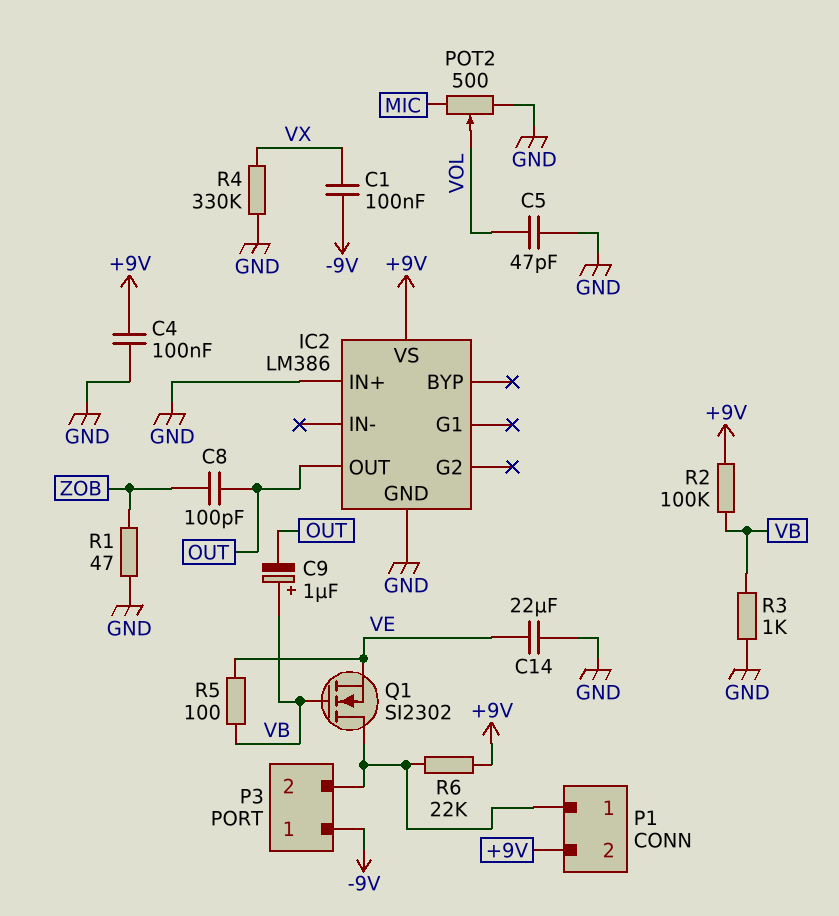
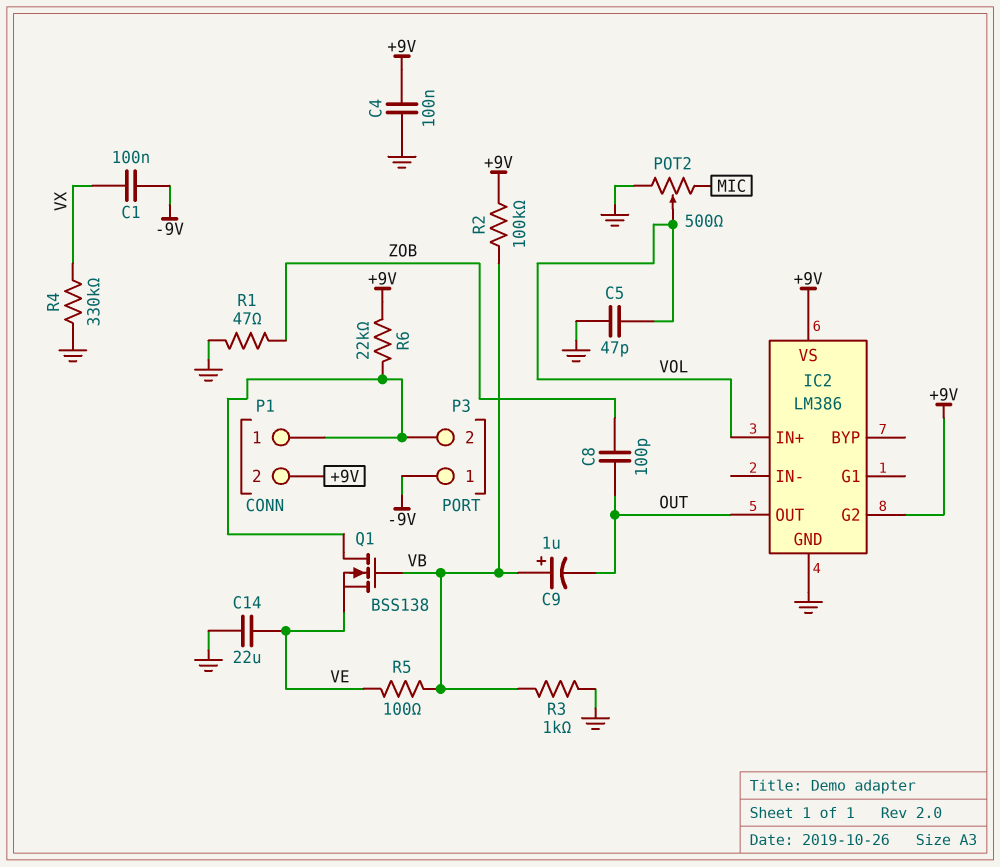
IC2 pin G2: none -> +9V
IC2 pin IN+: GND -> VOL
Q1: NMOS SI2302 (G VB, D P1/1, S VE) -> NMOS BSS138 (G VB, D P1/1, S VE)

